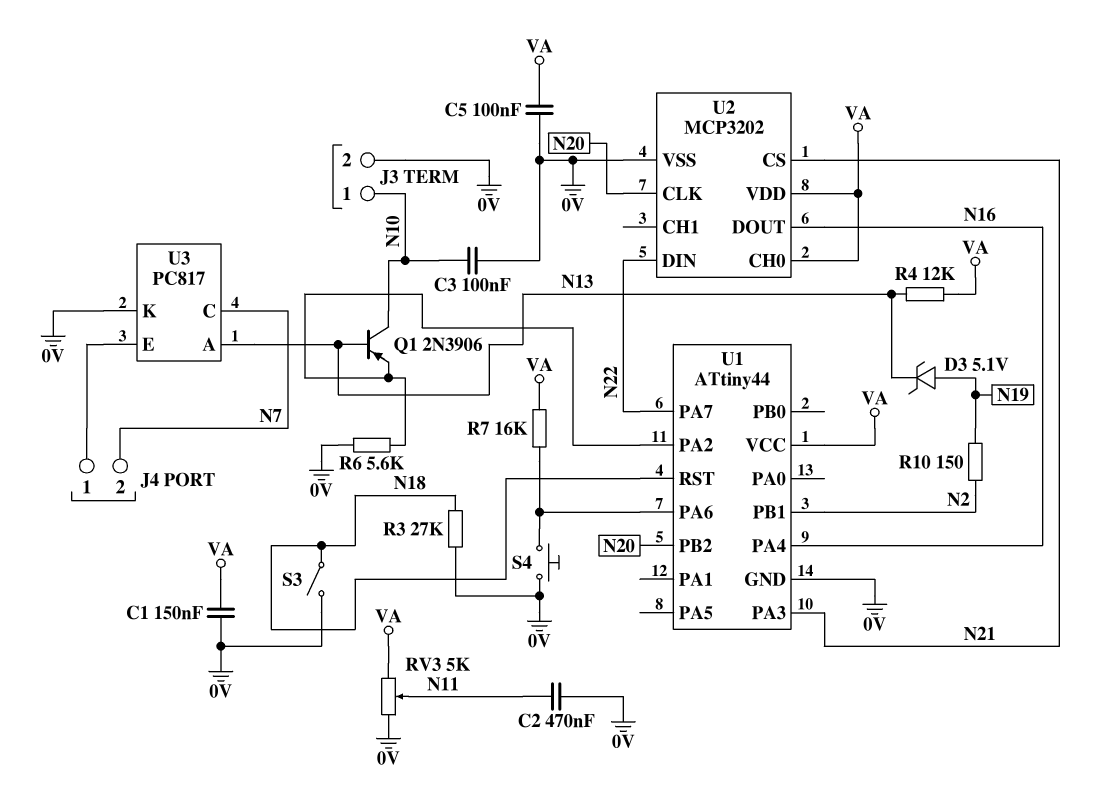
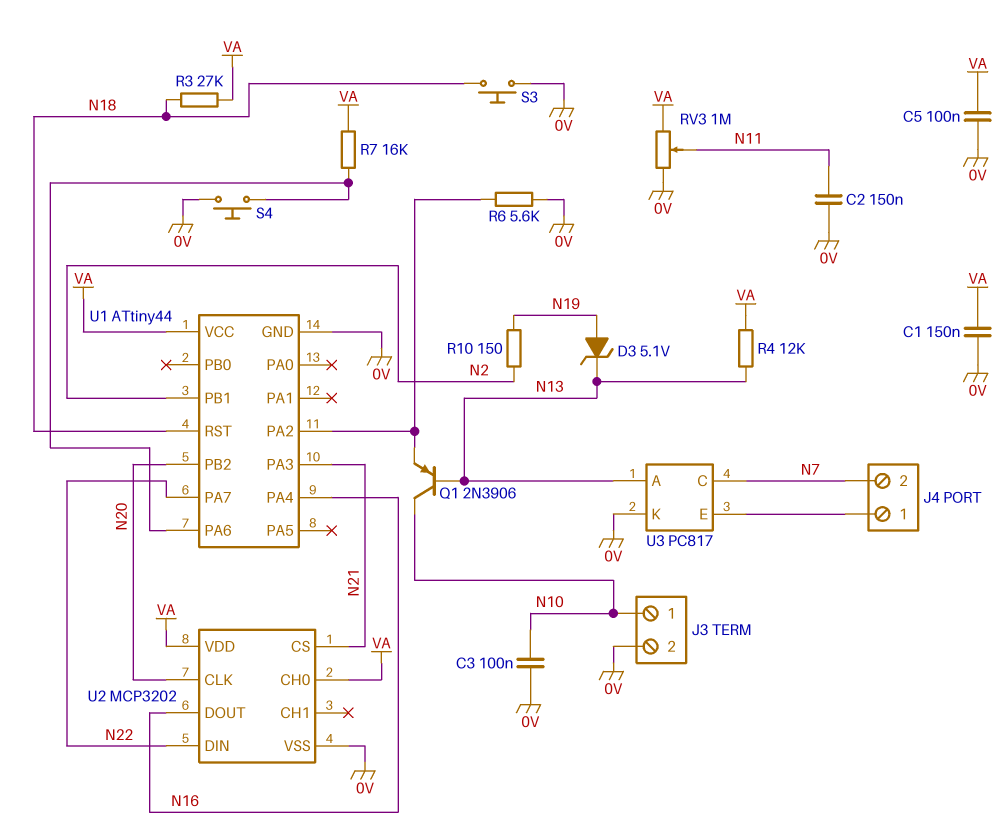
C2: 470nF (0V, N11) -> 150nF (0V, N11)
R3: 27k (0V, N18) -> 27k (N18, VA)
RV3: 5k (0V, VA, wiper N11) -> 1M (0V, VA, wiper N11)
S3: switch (0V, N18) -> button (0V, N18)

